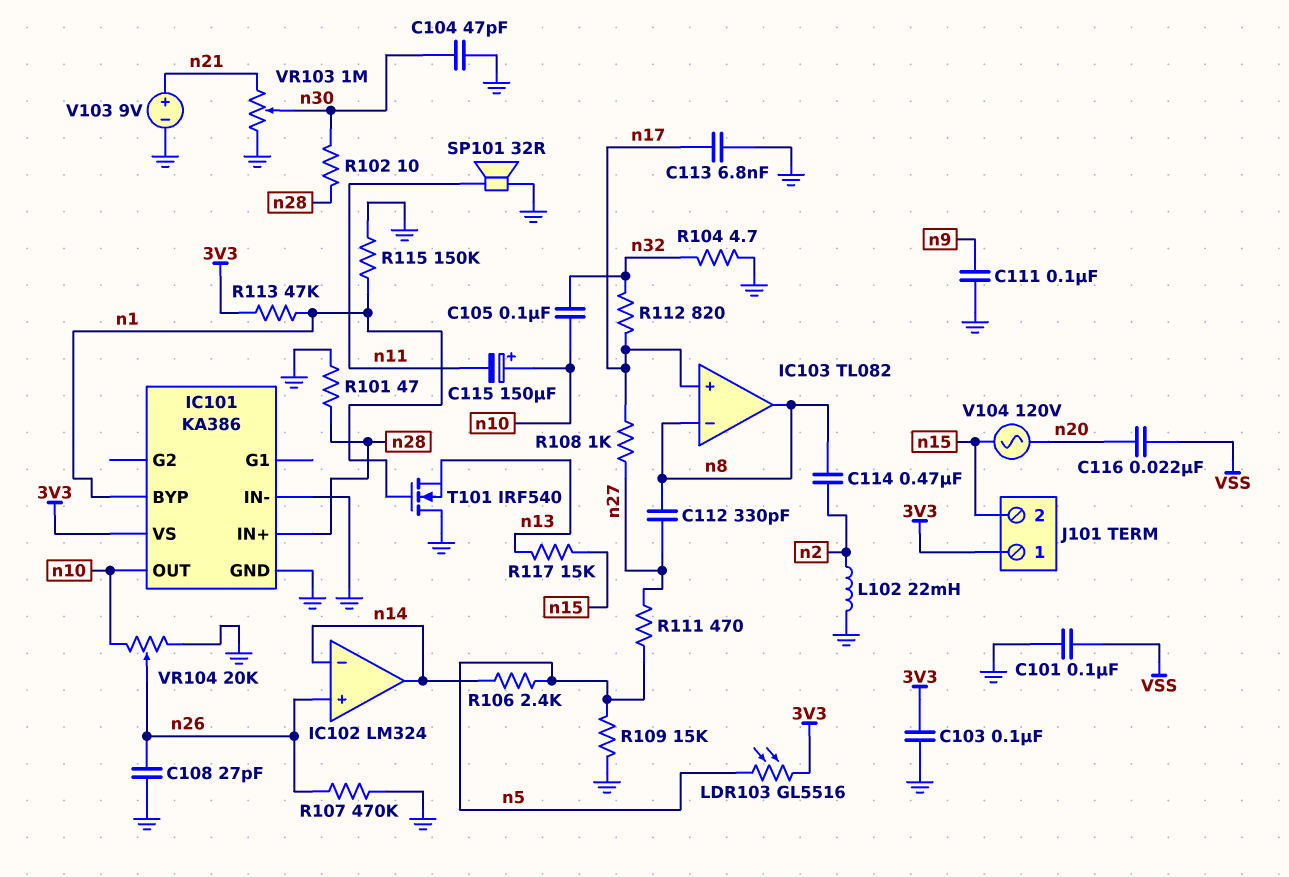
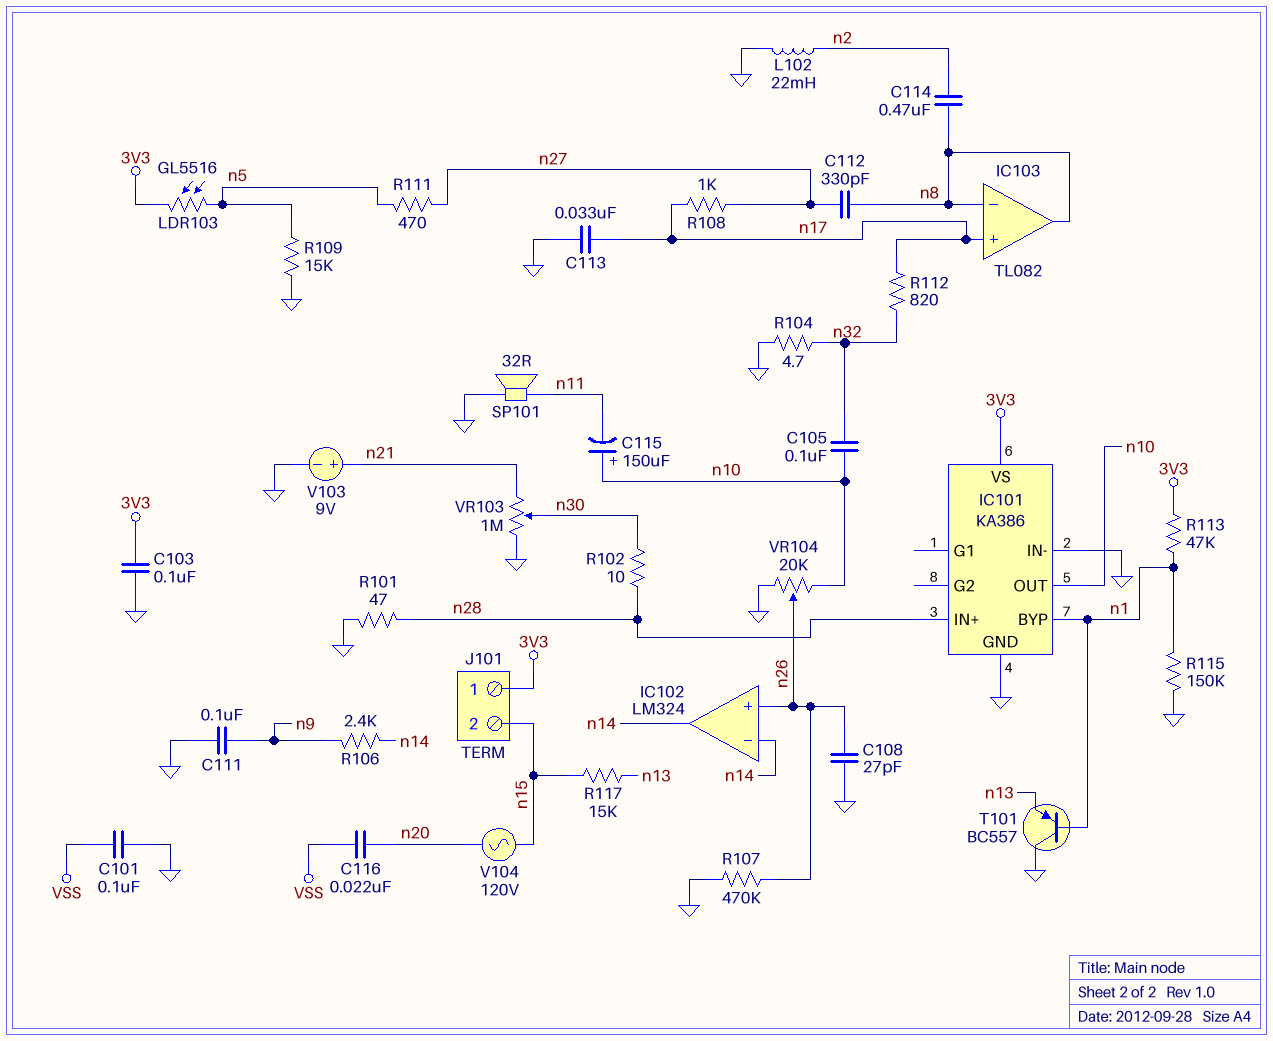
C104: 47pF (GND, n30) -> none
C113: 6.8nF (GND, n17) -> 33nF (GND, n17)
R106: 2.4k (n5, n14) -> 2.4k (n9, n14)
T101: NMOS IRF540 (G n1, D GND, S n13) -> PNP BC557 (B n1, C GND, E n13)

